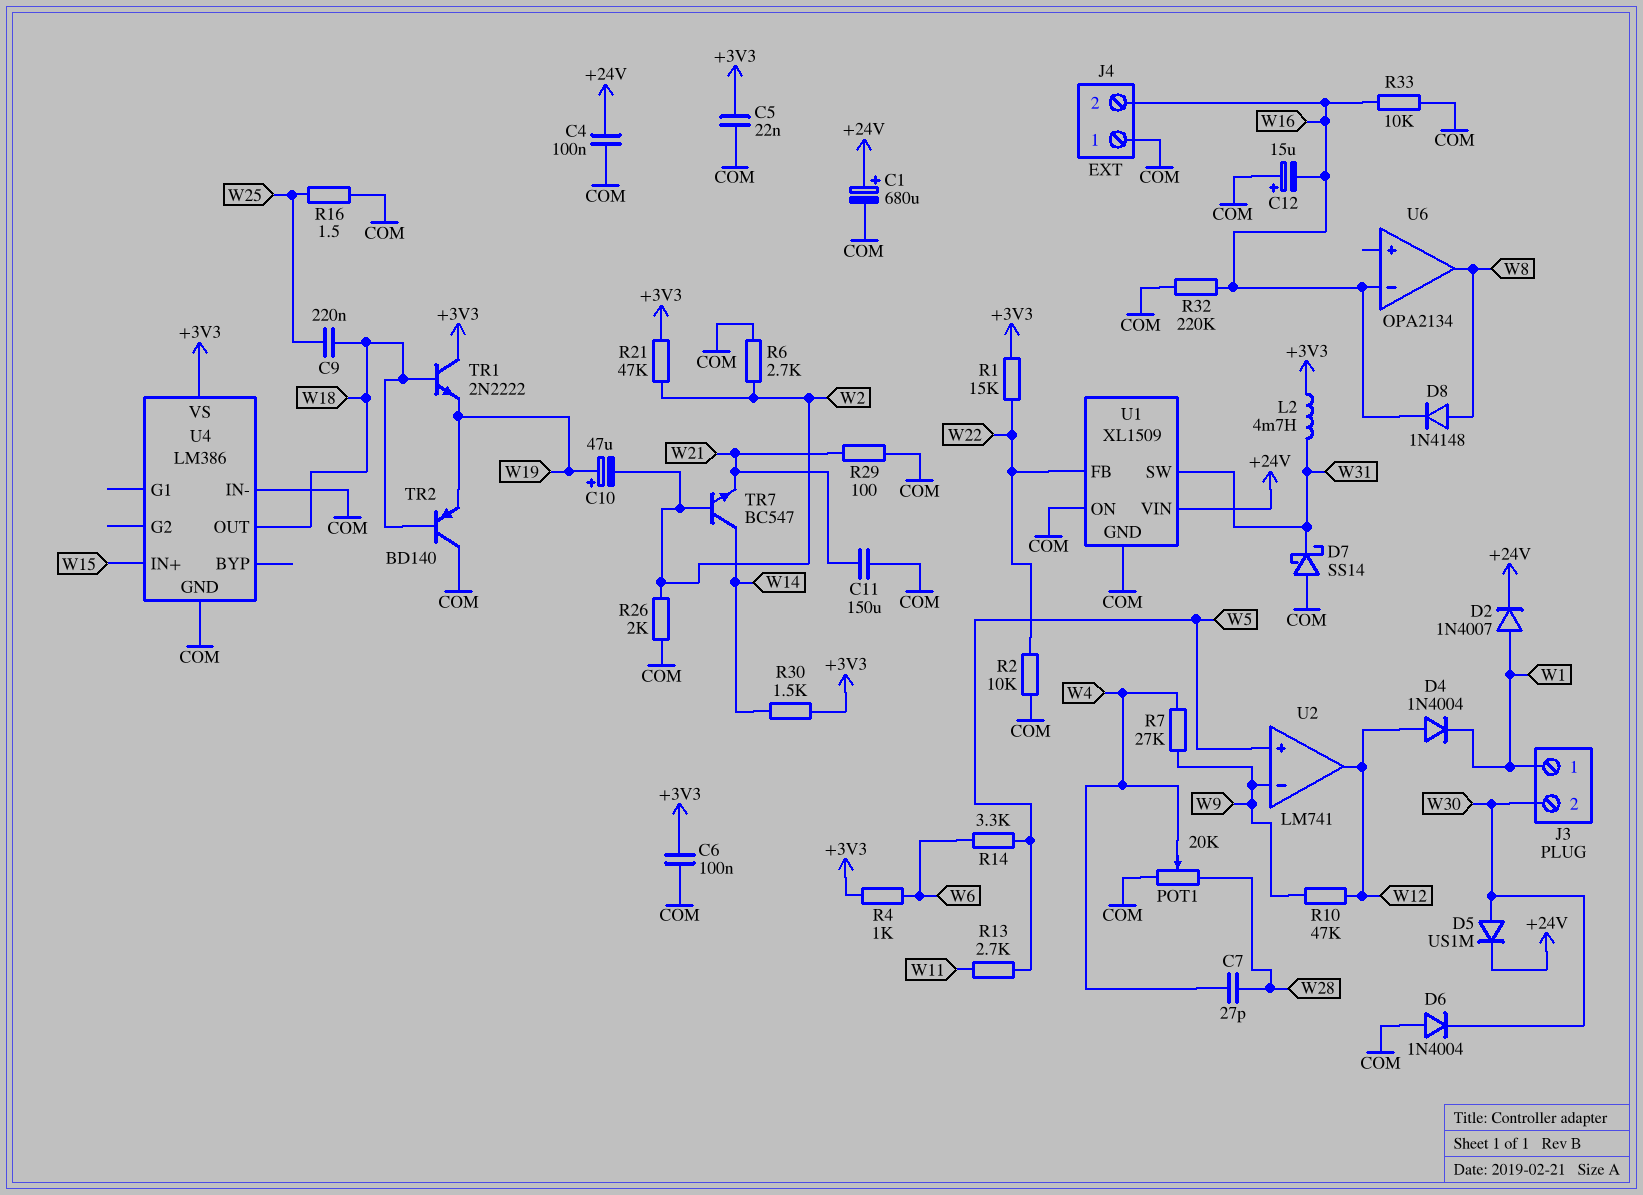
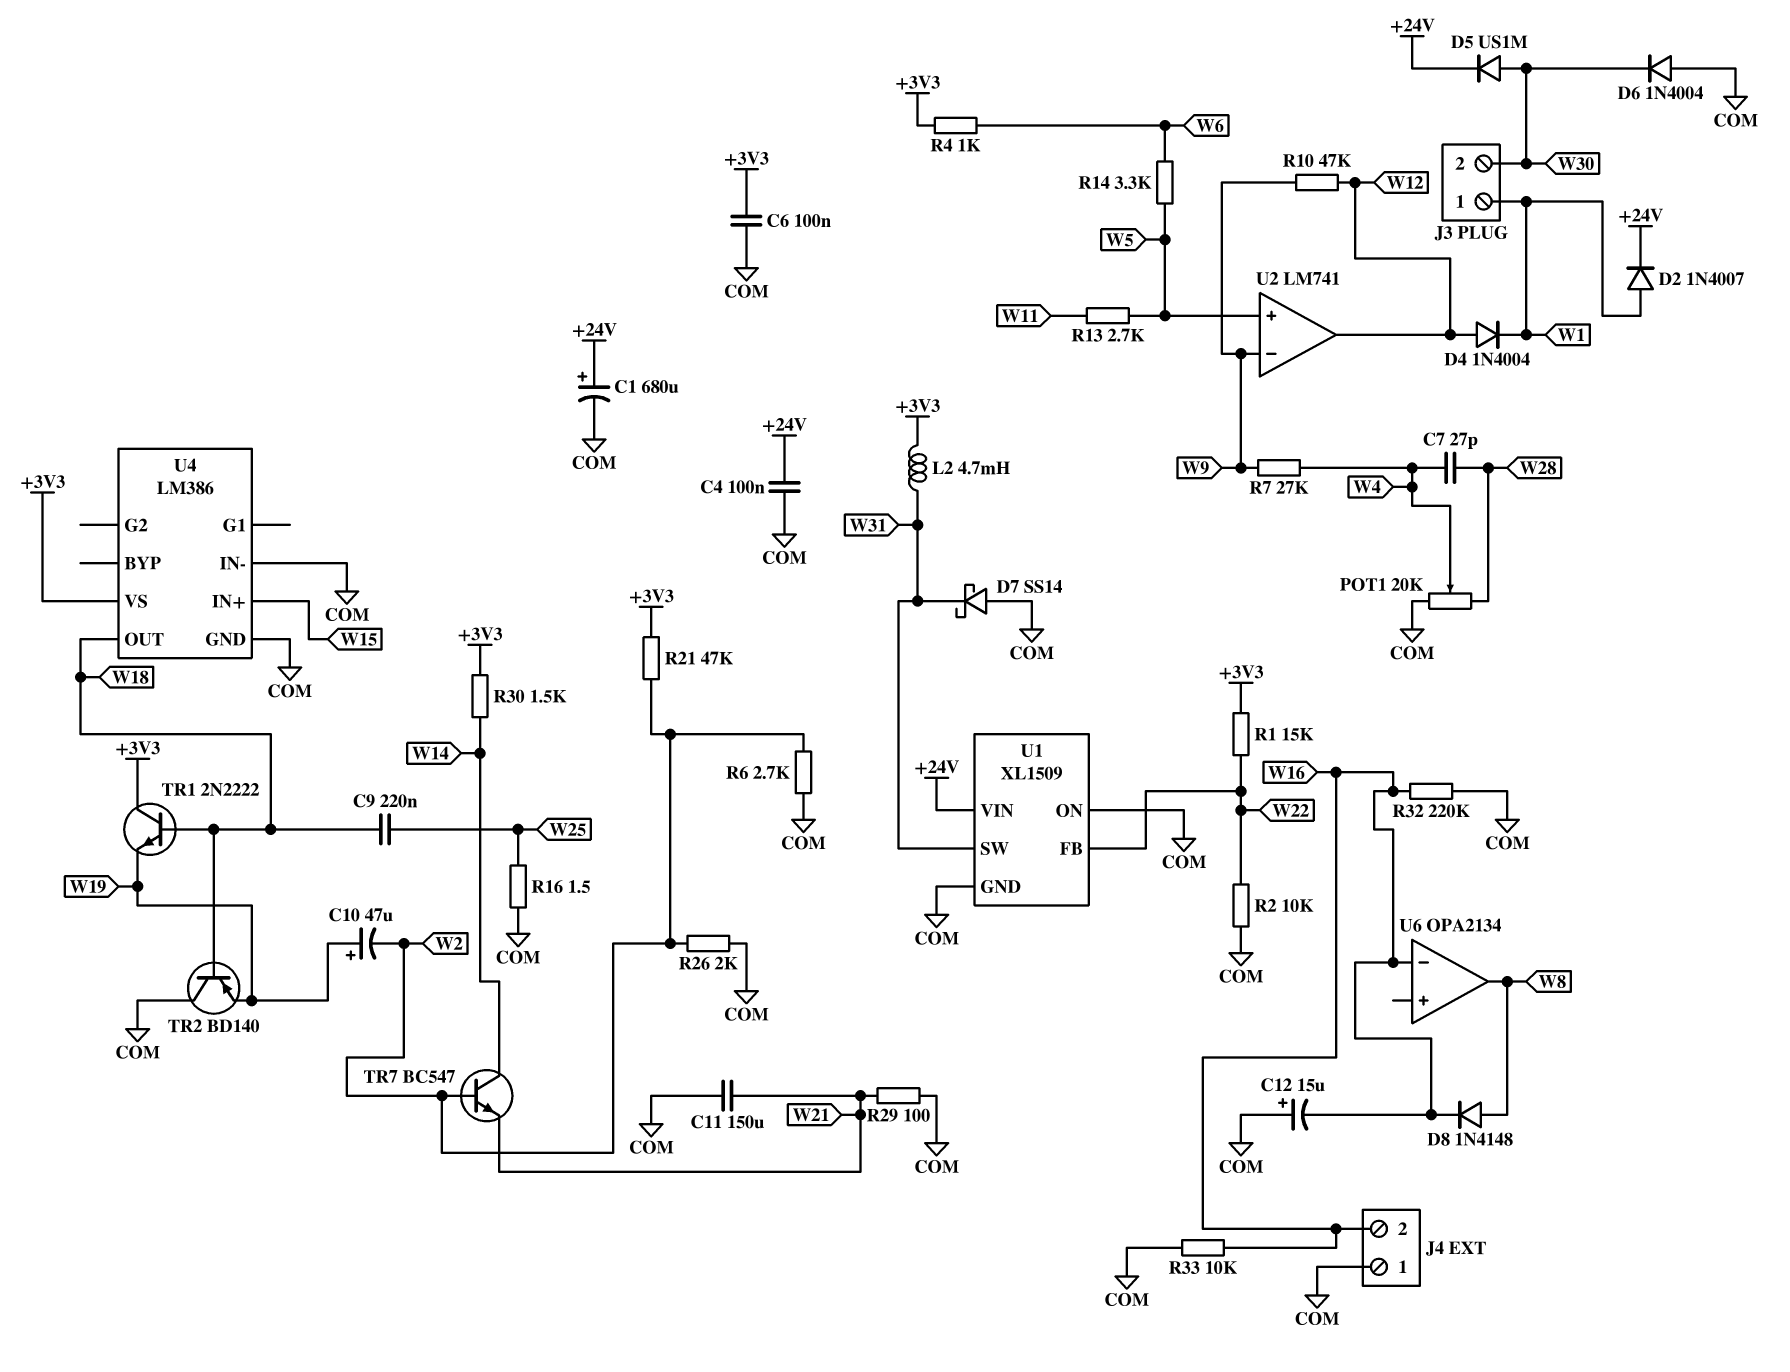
C5: 22nF (+3V3, COM) -> none

